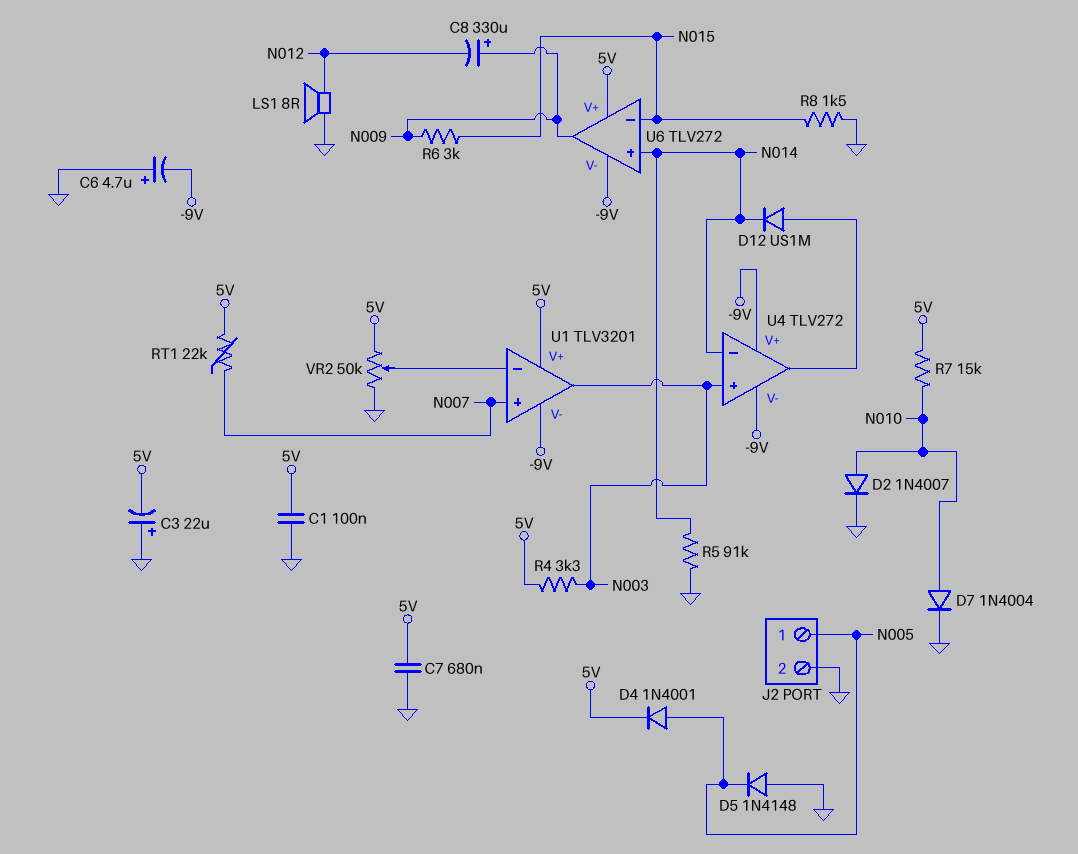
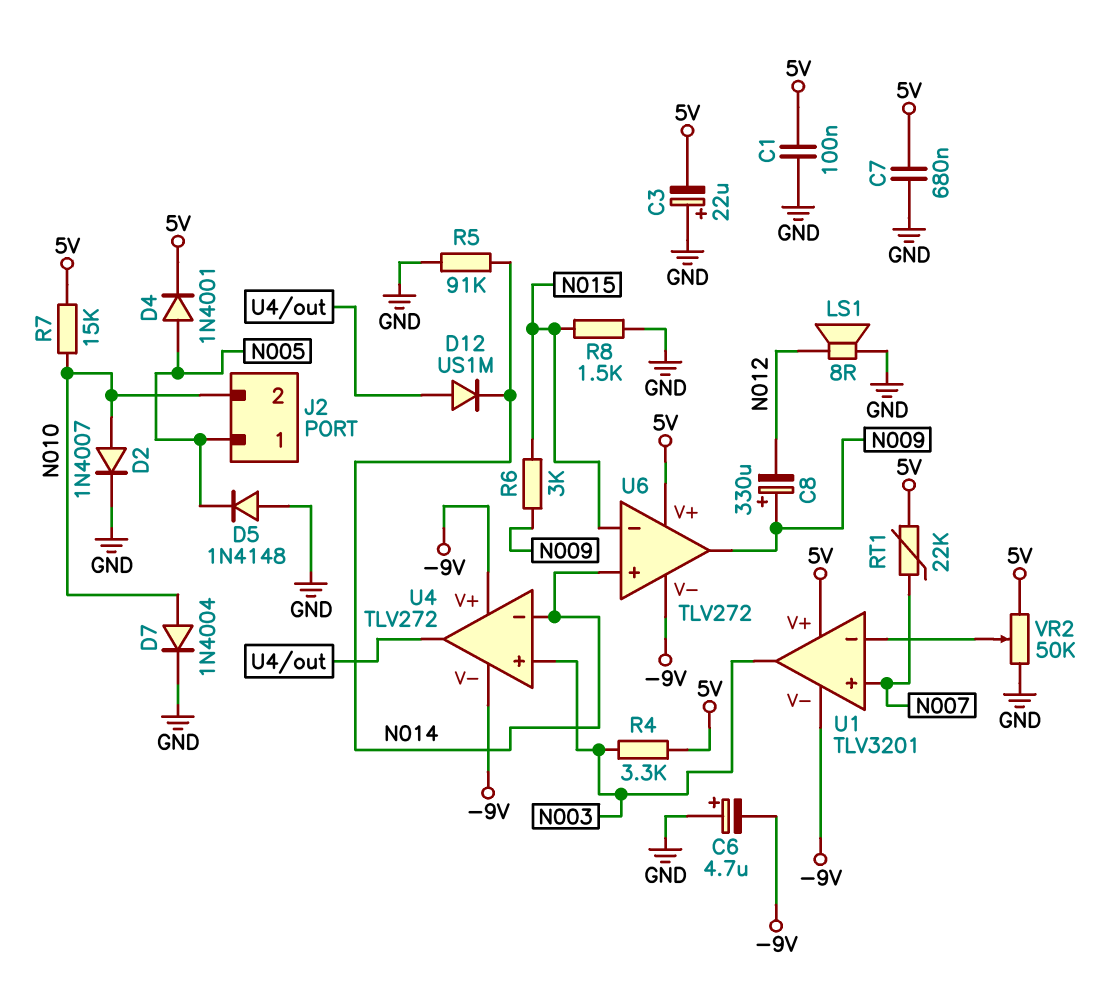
J2 pin 2: GND -> N010

